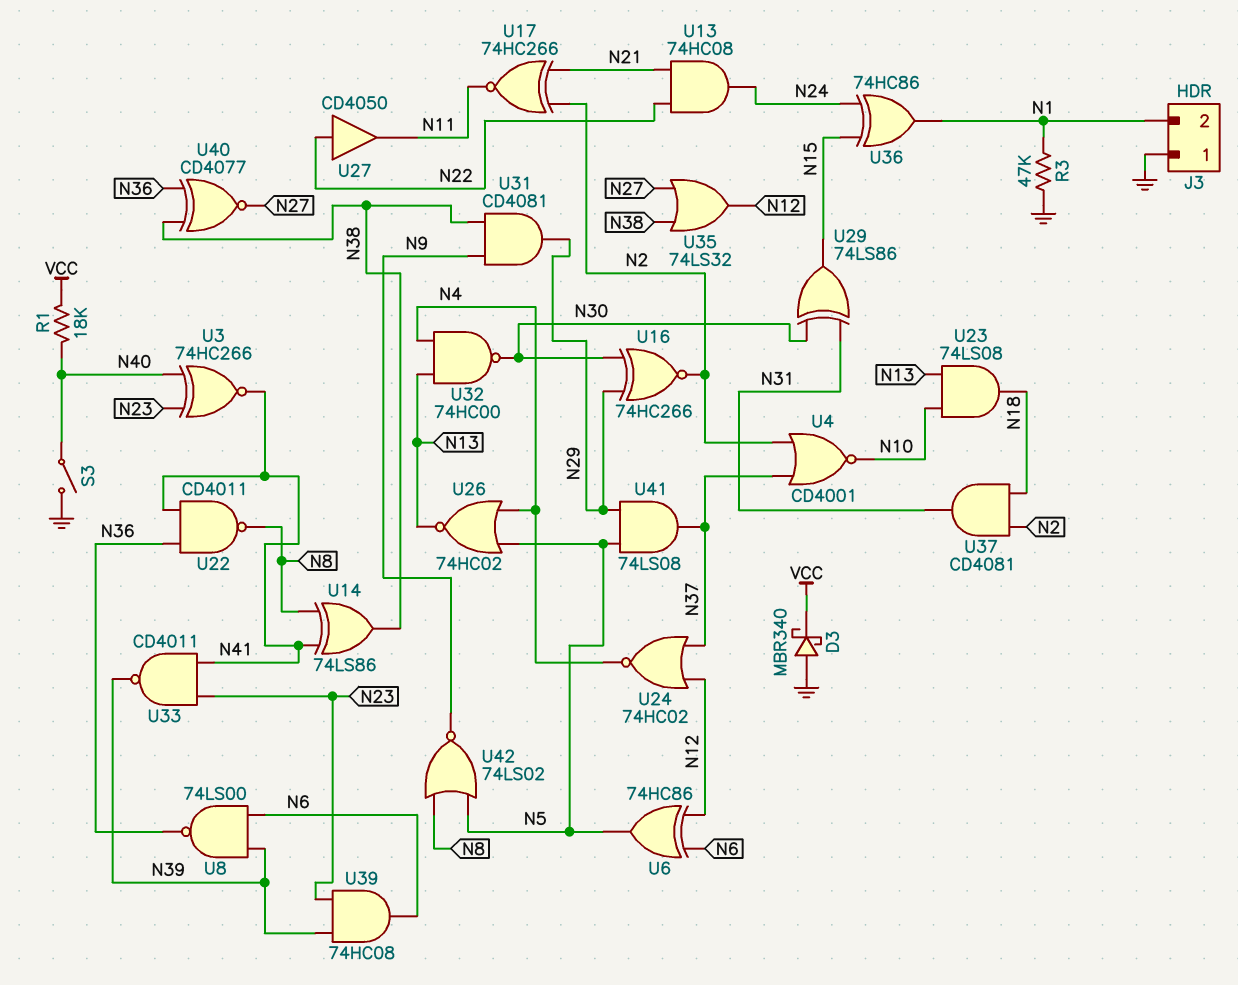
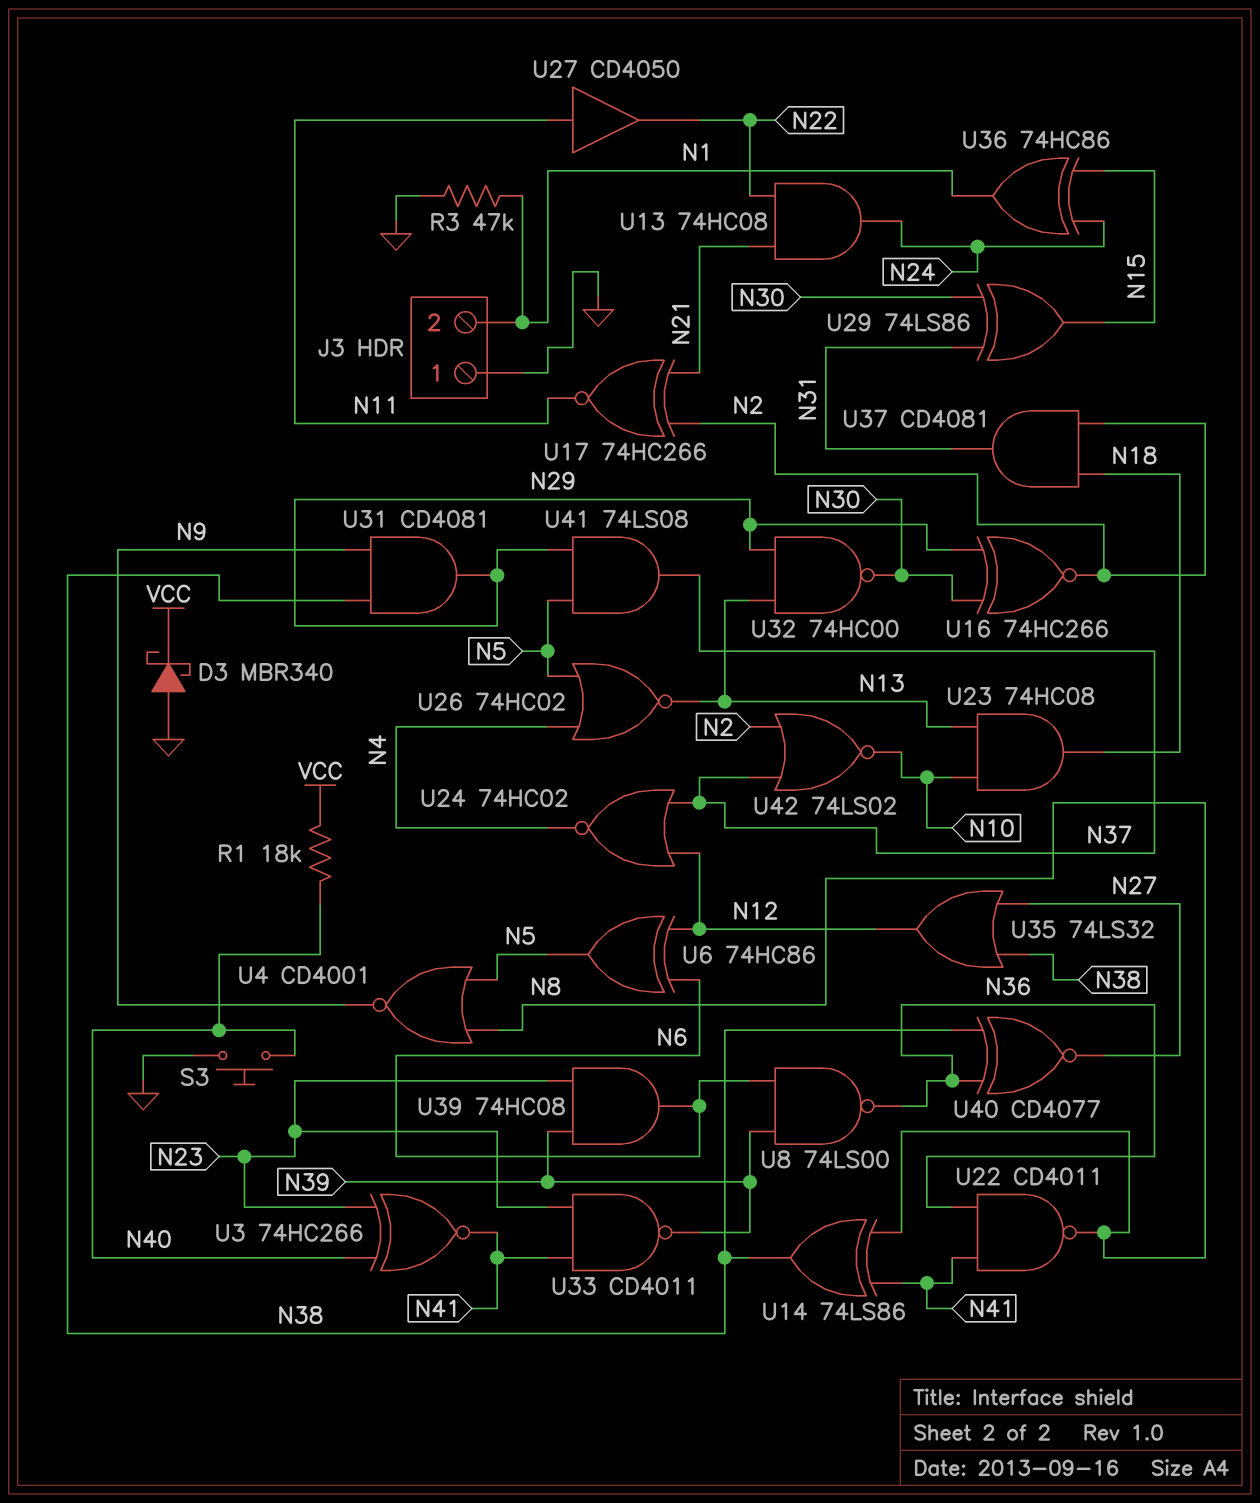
S3: switch (GND, N40) -> button (GND, N40)
U4: NOR CD4001 (in N2, in N37, out N10) -> NOR CD4001 (in N5, in N8, out N9)
U23: AND 74LS08 (in N10, in N13, out N18) -> AND 74HC08 (in N10, in N13, out N18)
U27: buffer CD4050 (in N22, out N11) -> buffer CD4050 (in N11, out N22)
U32: NAND 74HC00 (in N4, in N13, out N30) -> NAND 74HC00 (in N13, in N29, out N30)
U42: NOR 74LS02 (in N5, in N8, out N9) -> NOR 74LS02 (in N2, in N37, out N10)

